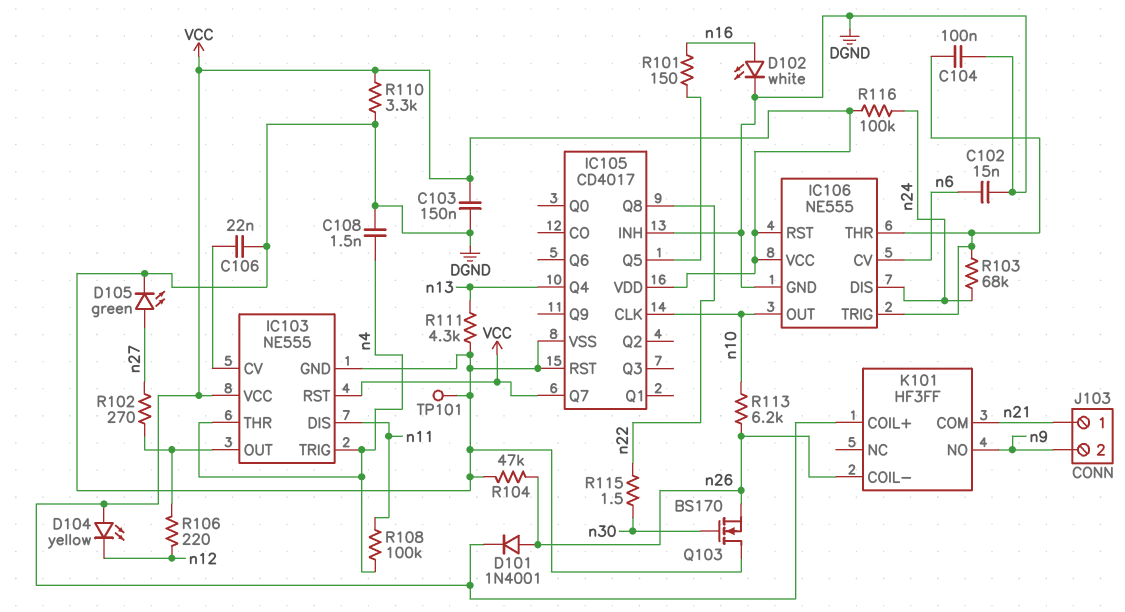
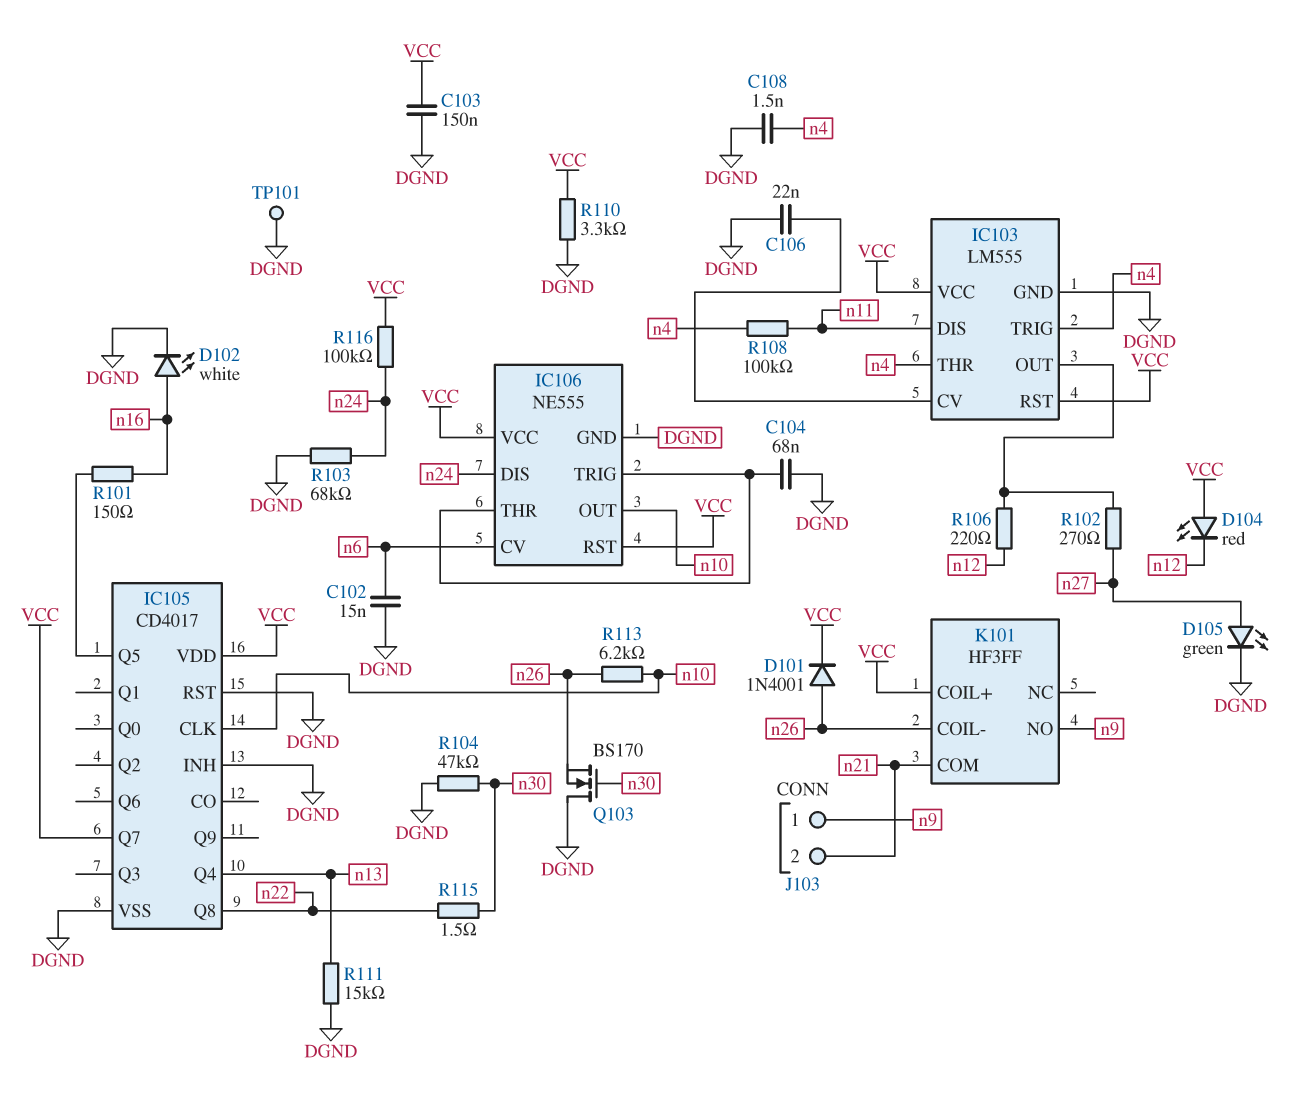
C104: 100nF (DGND, IC106/THR) -> 68nF (DGND, IC106/THR)
D104: LED yellow (A VCC, K n12) -> LED red (A VCC, K n12)
IC103: NE555 -> LM555
J103 pin 1: n21 -> n9
J103 pin 2: n9 -> n21
R103: 68k (IC106/THR, n24) -> 68k (DGND, n24)
R104: 47k (DGND, n26) -> 47k (DGND, n30)
R111: 4.3k (DGND, n13) -> 15k (DGND, n13)

